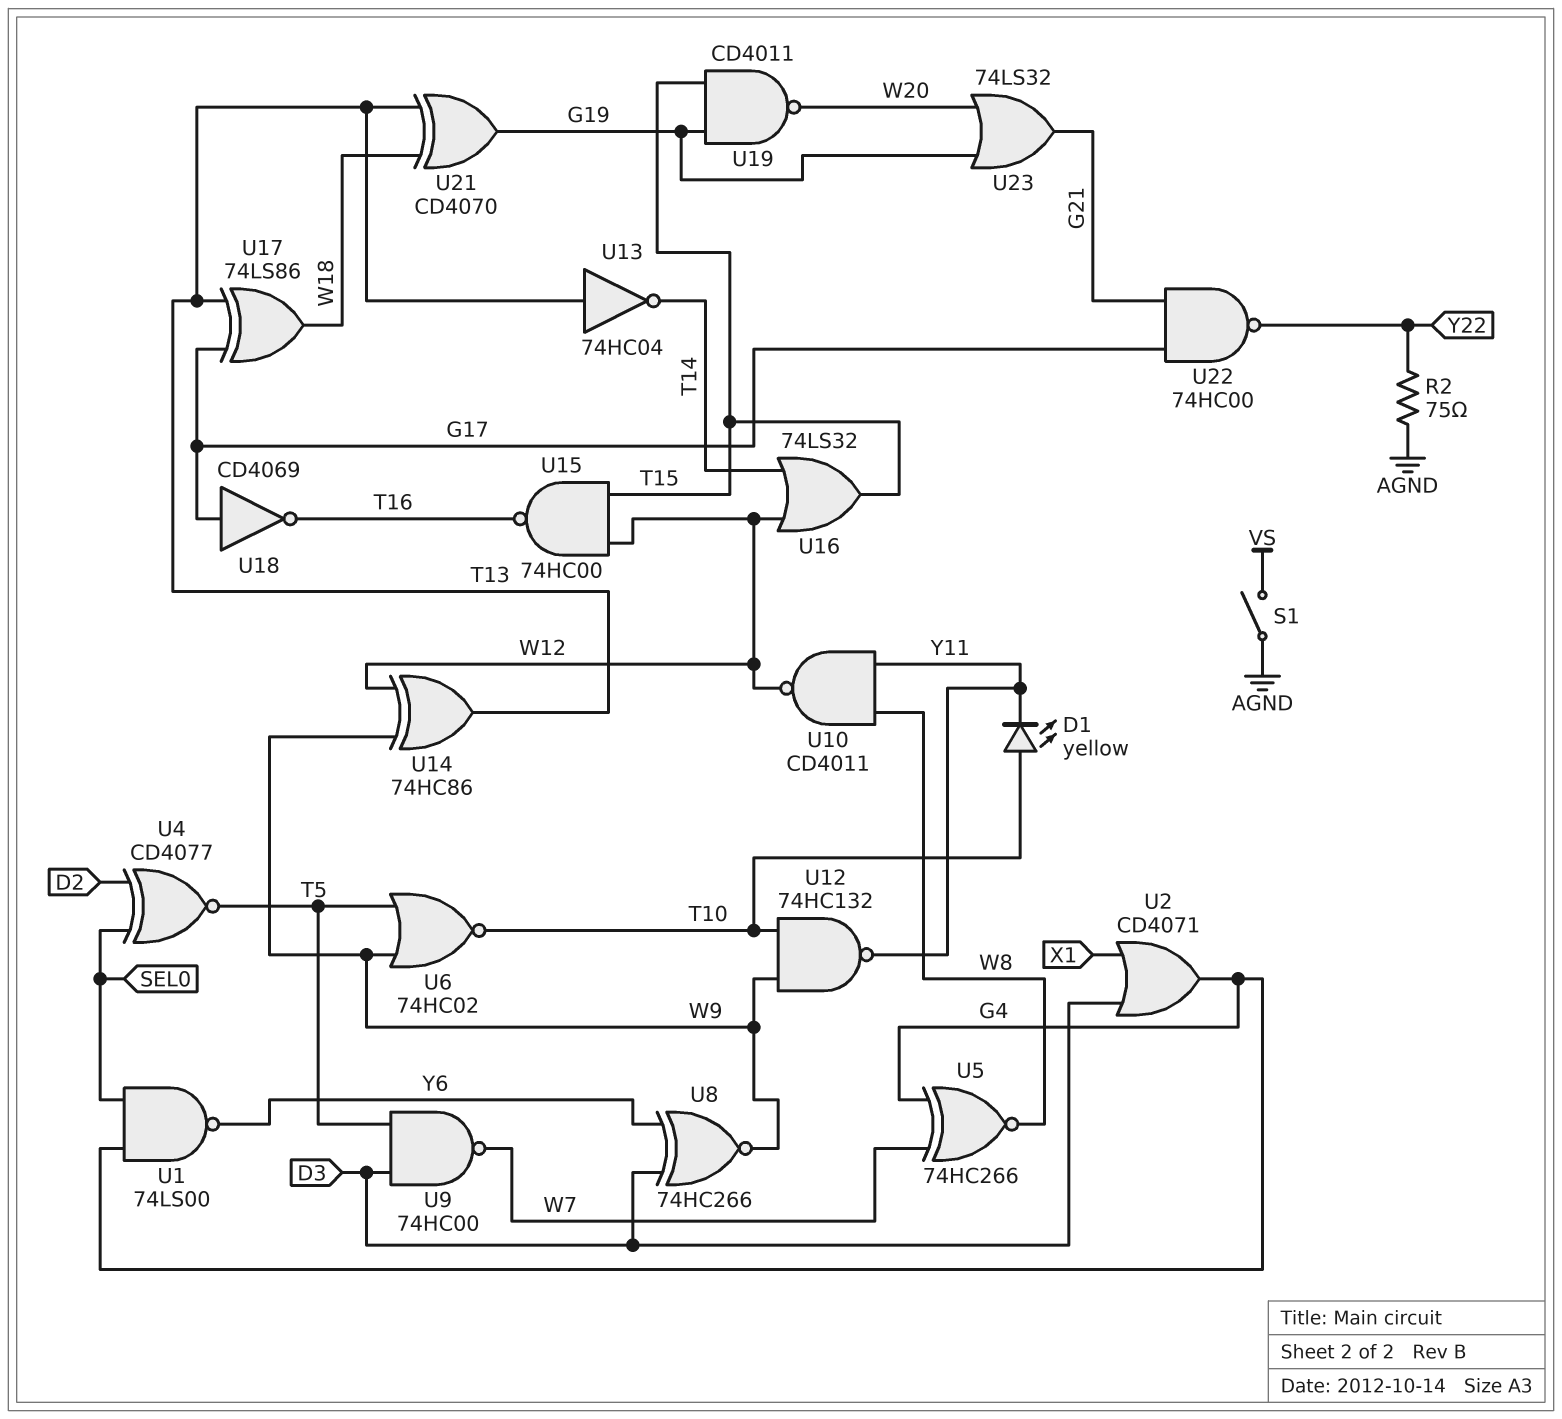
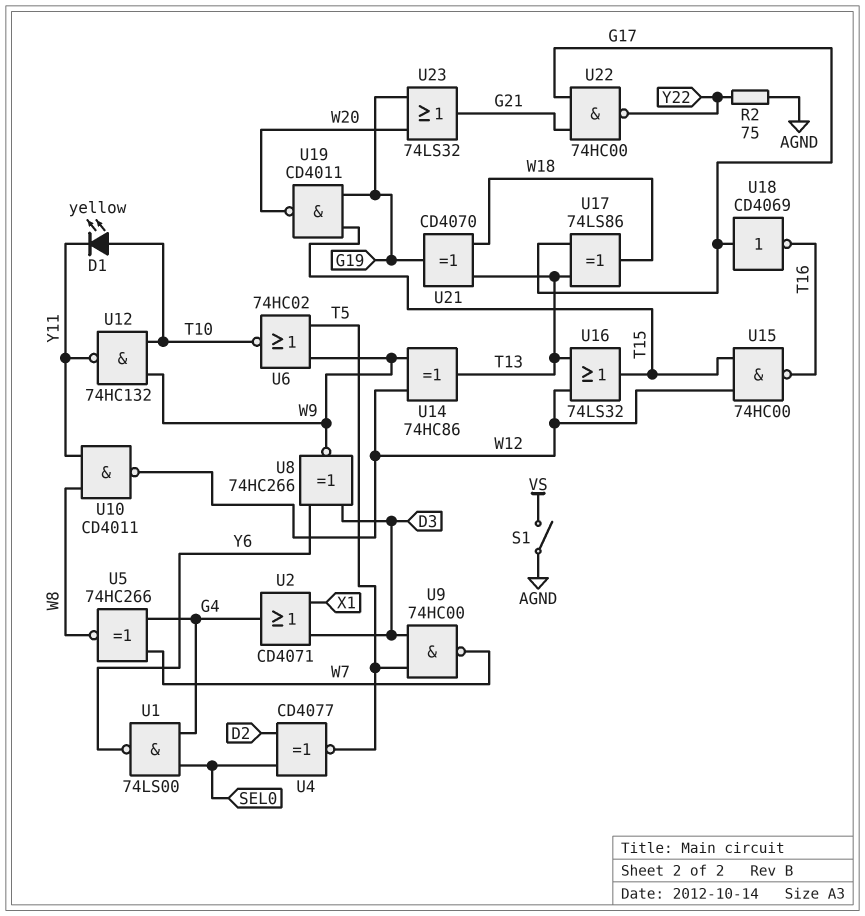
U13: NOT 74HC04 (in T13, out T14) -> none
U16: OR 74LS32 (in T14, in W12, out T15) -> OR 74LS32 (in T13, in W12, out T15)

